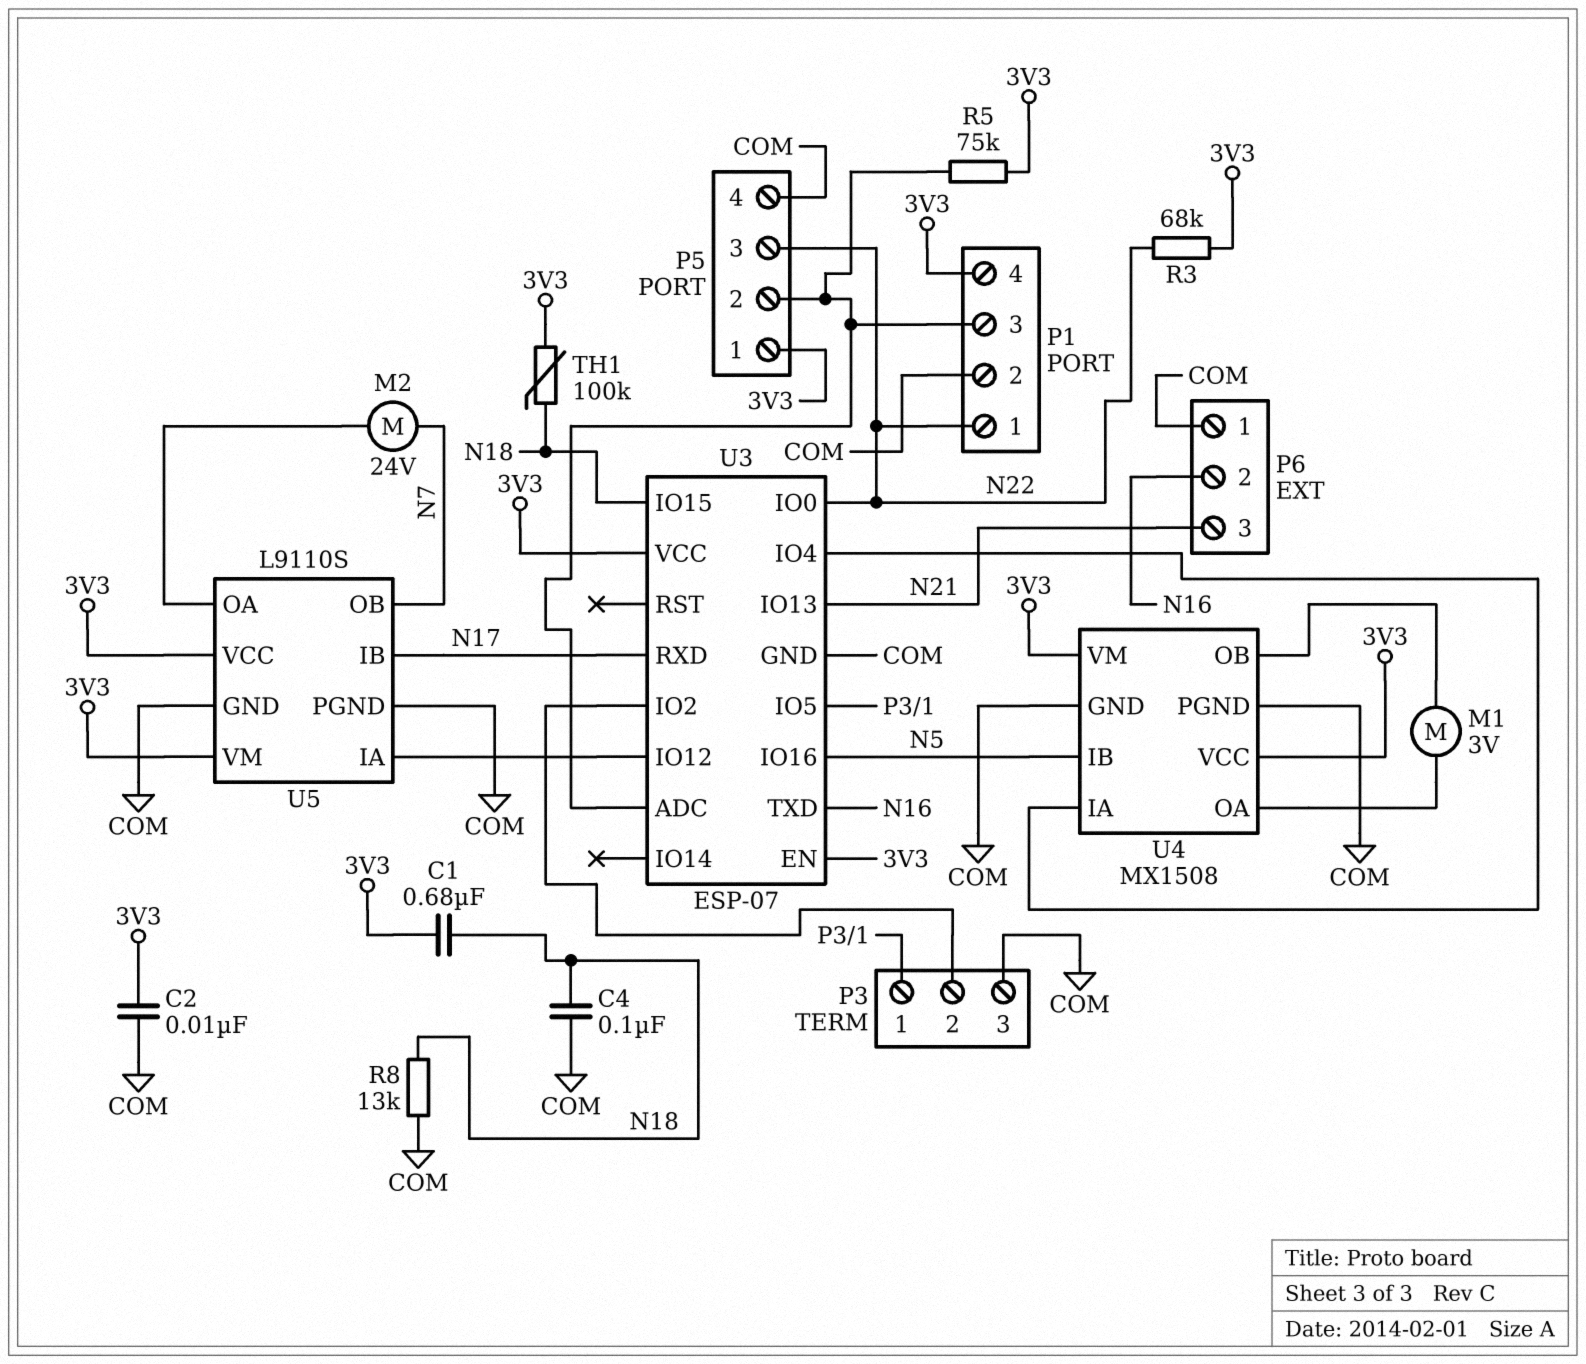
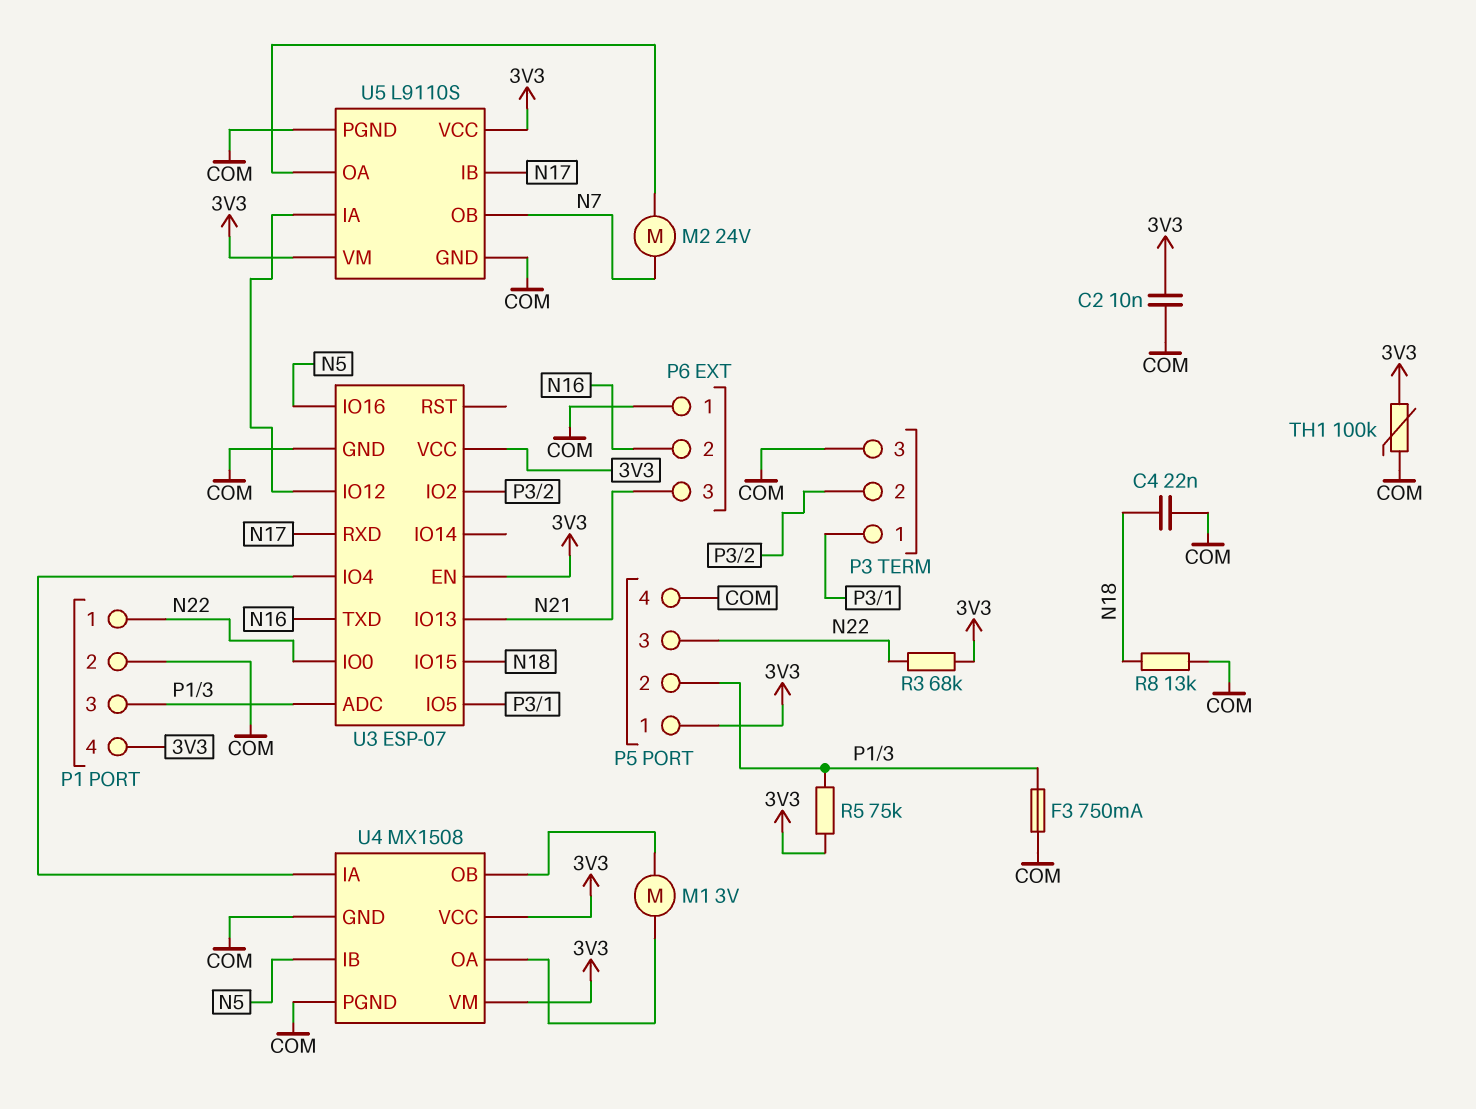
C1: 680nF (3V3, N18) -> none
C4: 100nF (COM, N18) -> 22nF (COM, N18)
F3: none -> 750mA (COM, P1/3)
TH1: 100k (3V3, N18) -> 100k (3V3, COM)

